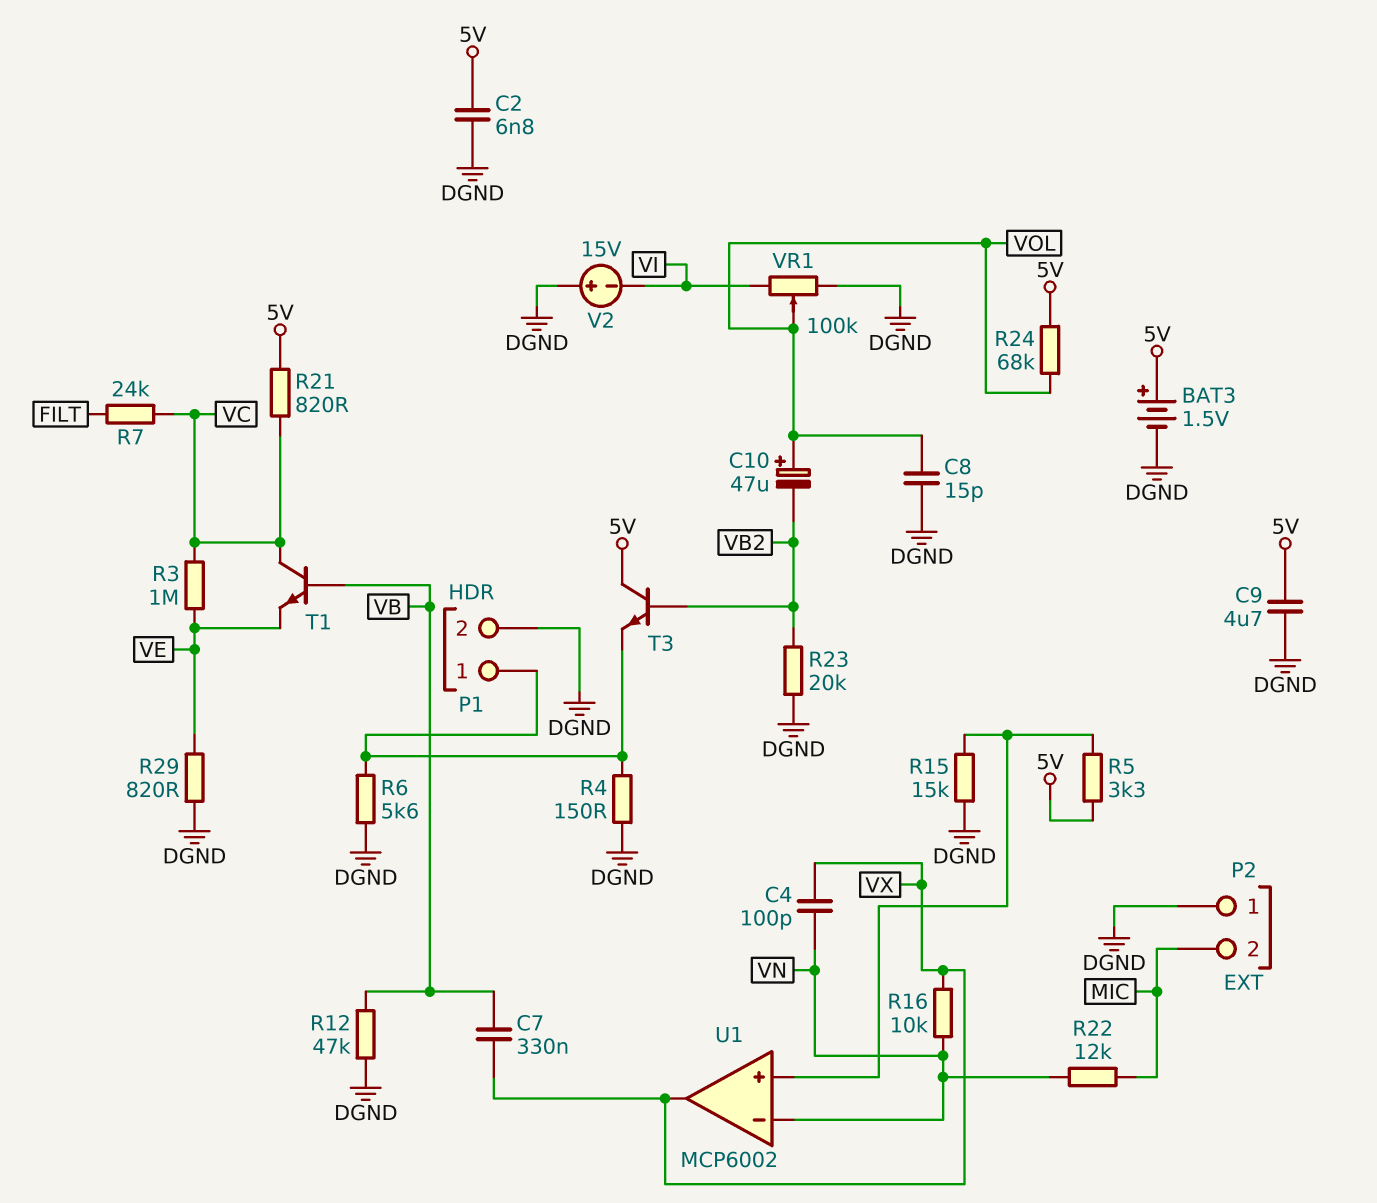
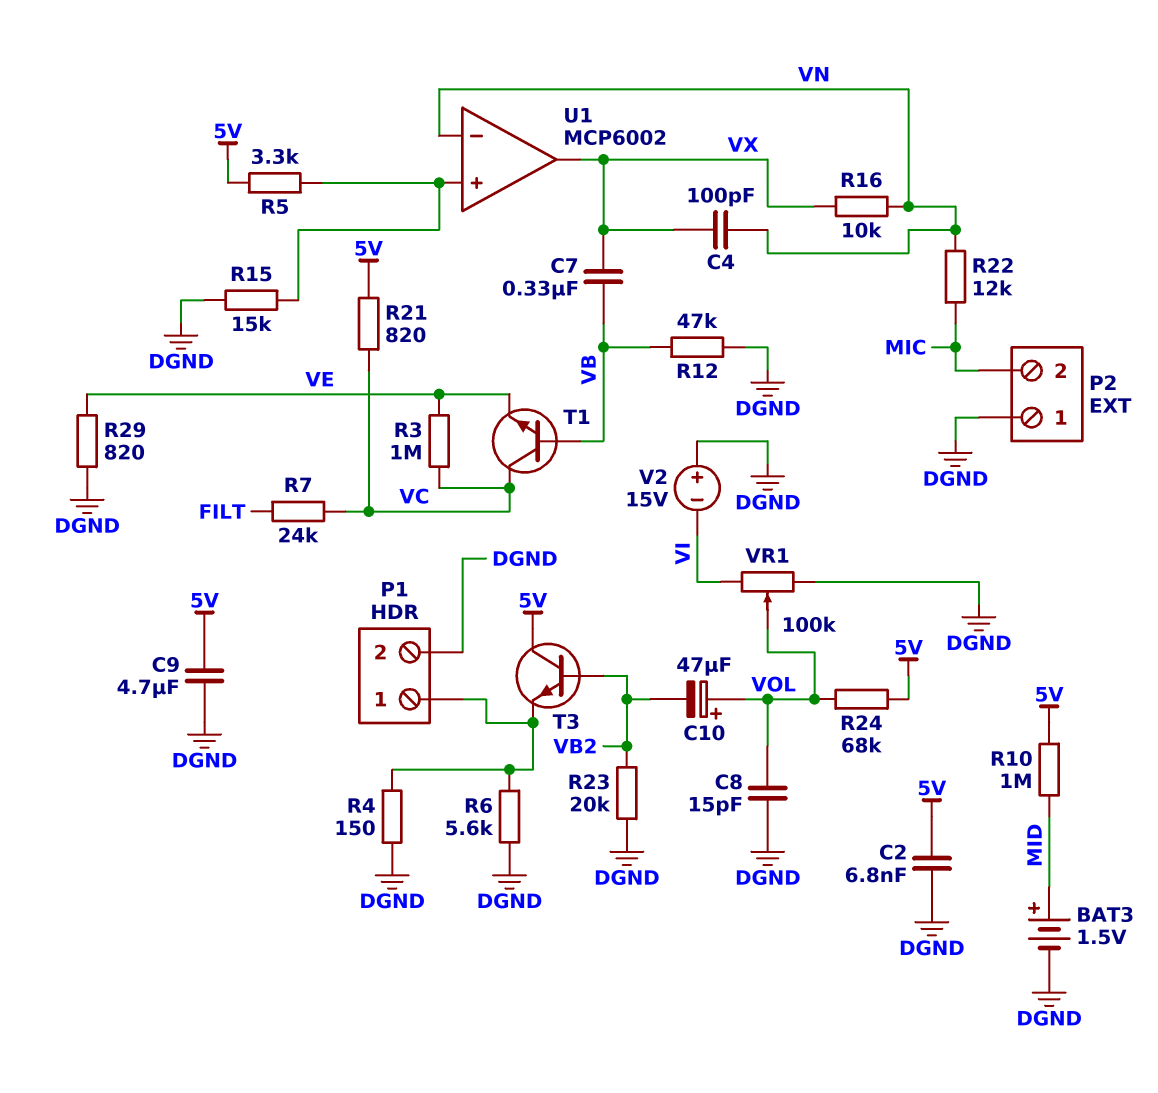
BAT3: 1.5V (plus 5V, minus DGND) -> 1.5V (plus MID, minus DGND)
R10: none -> 1M (5V, MID)

